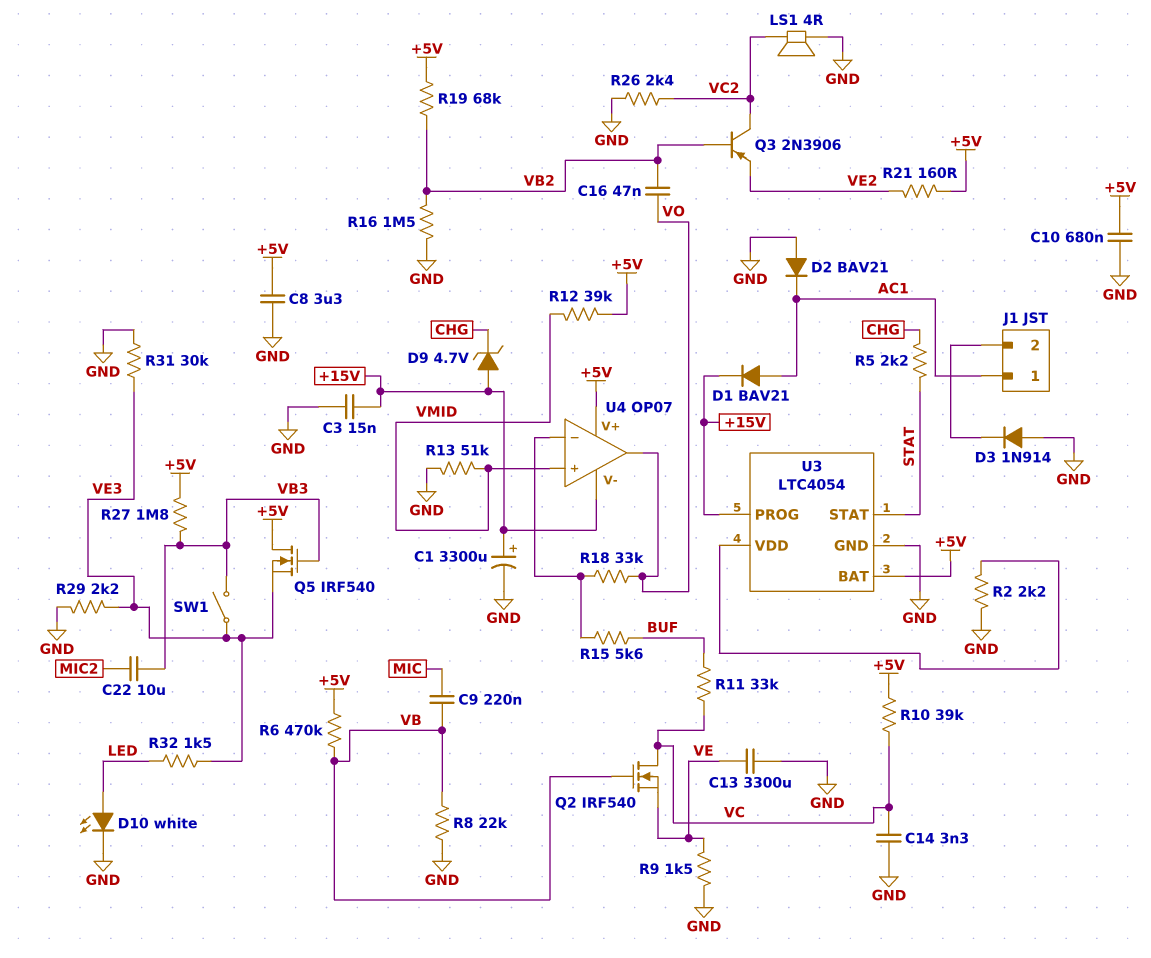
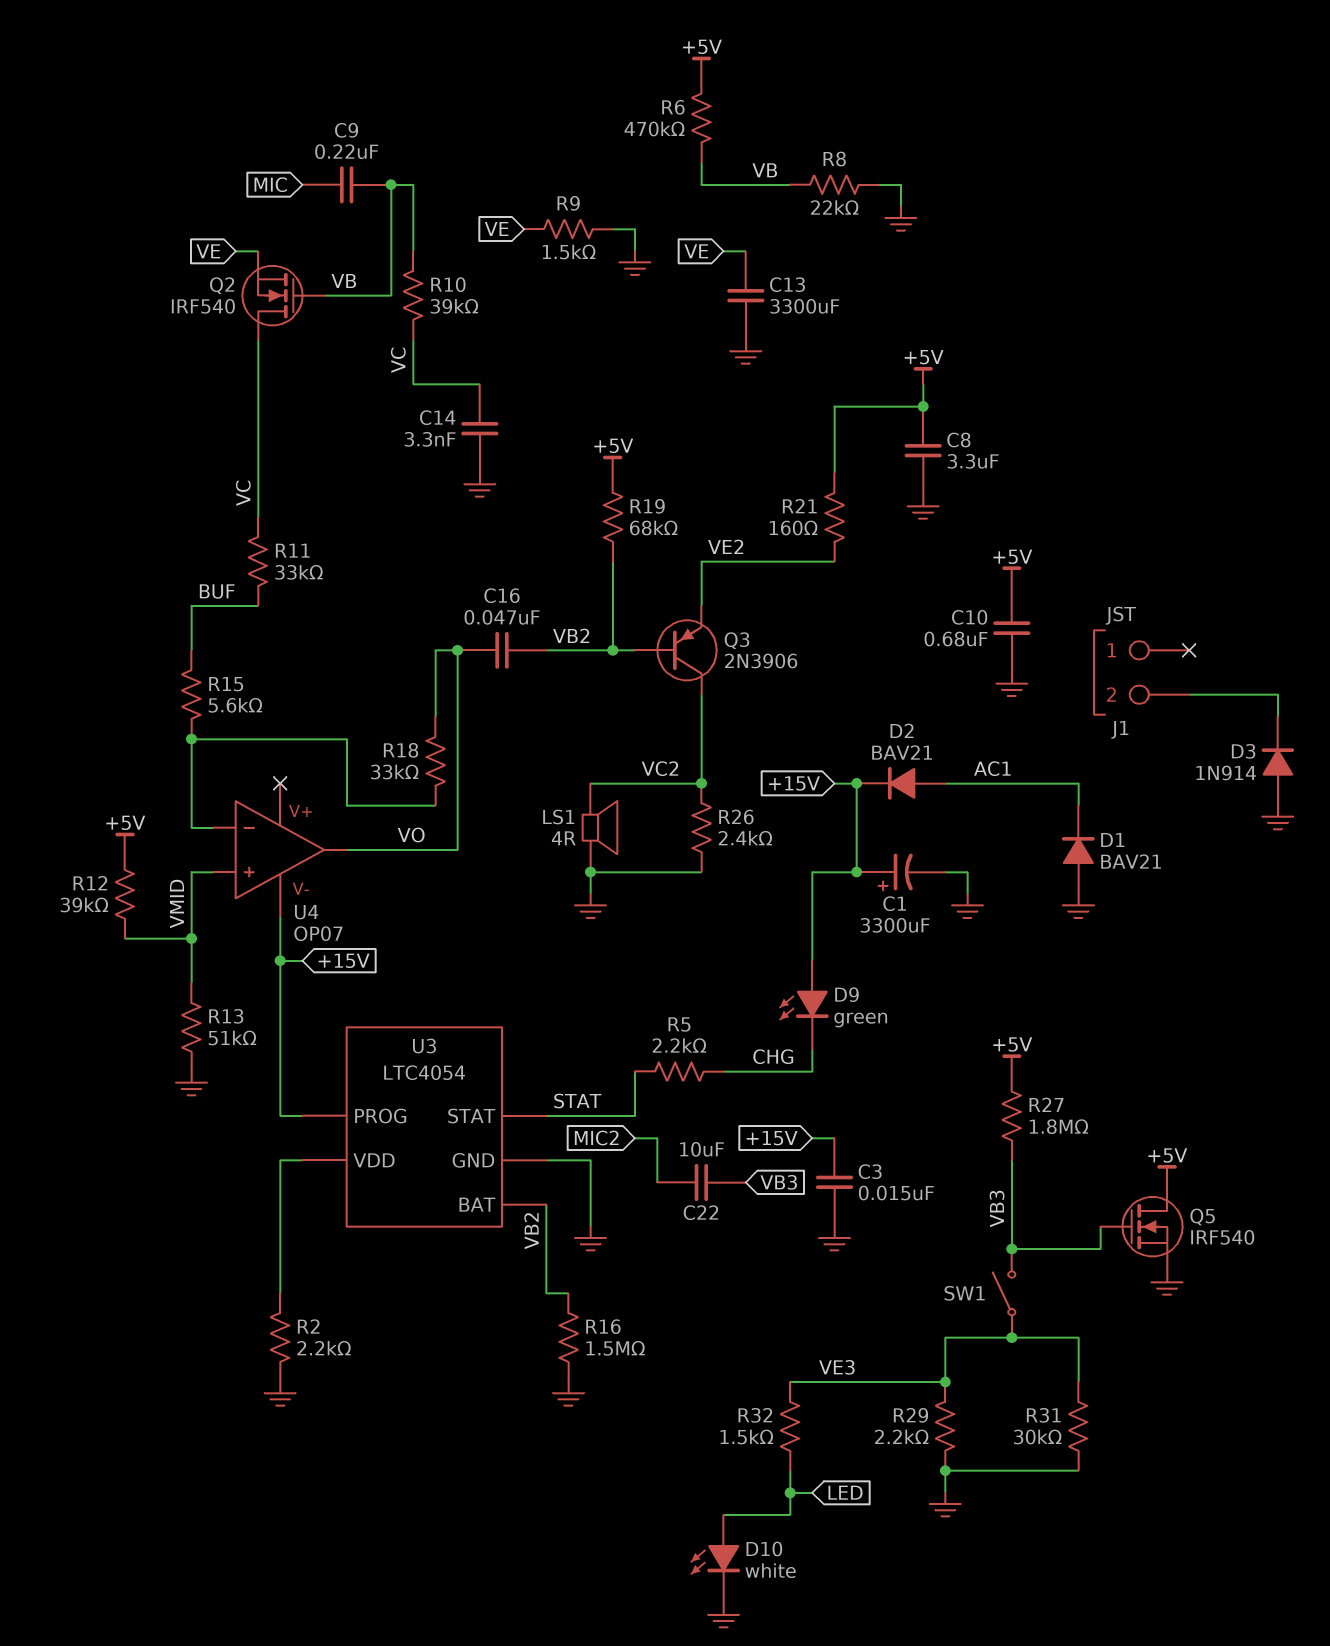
D1: diode BAV21 (A AC1, K +15V) -> diode BAV21 (A GND, K AC1)
D2: diode BAV21 (A GND, K AC1) -> diode BAV21 (A AC1, K +15V)
D9: zener 4.7V (A +15V, K CHG) -> LED green (A +15V, K CHG)
J1 pin 1: AC1 -> none
Q5: NMOS IRF540 (G VB3, D +5V, S VE3) -> NMOS IRF540 (G VB3, D +5V, S GND)
R10: 39k (+5V, VC) -> 39k (VB, VC)
U3 pin BAT: +5V -> VB2
U4 pin V+: +5V -> none

